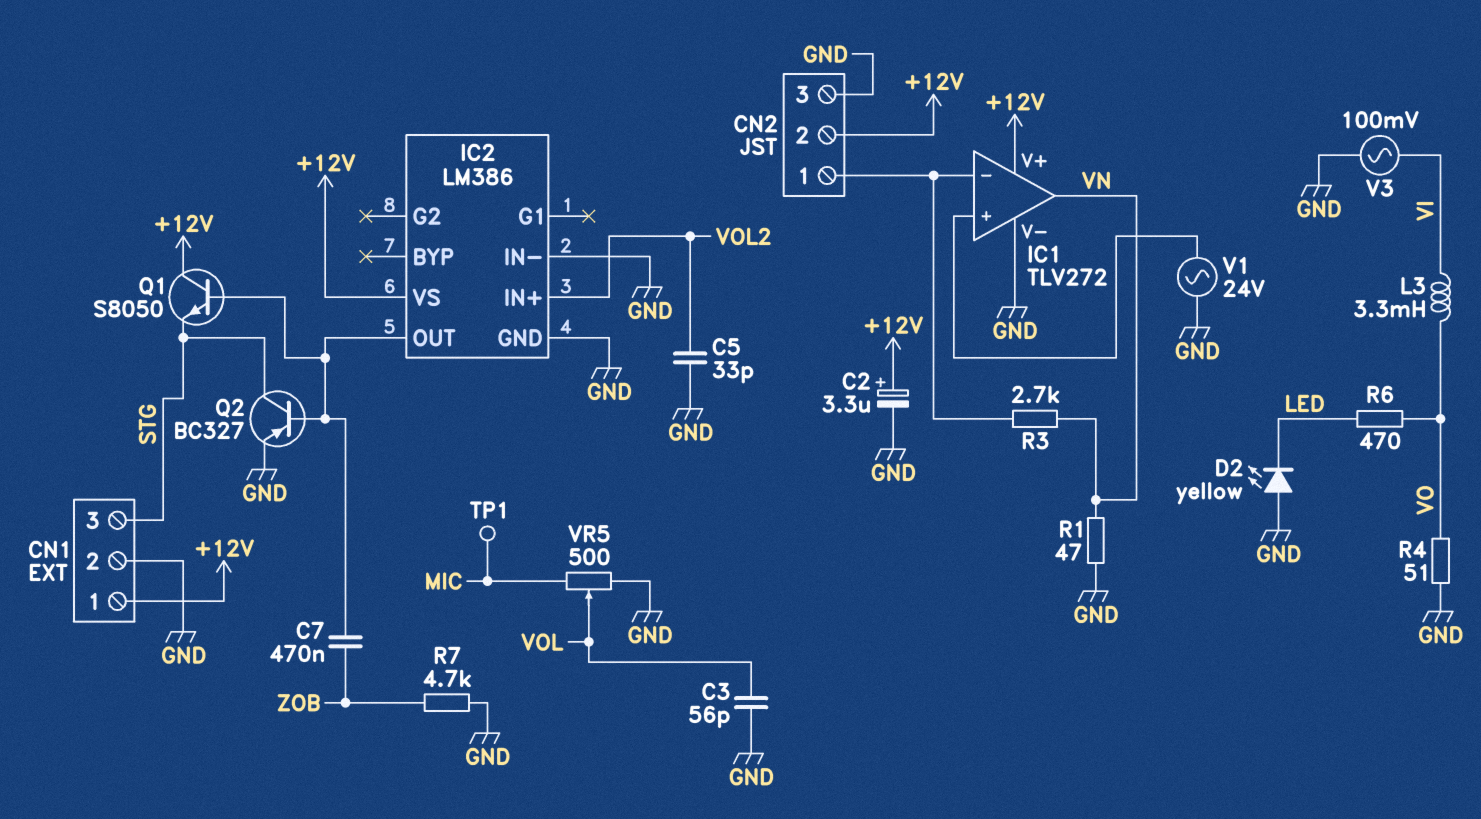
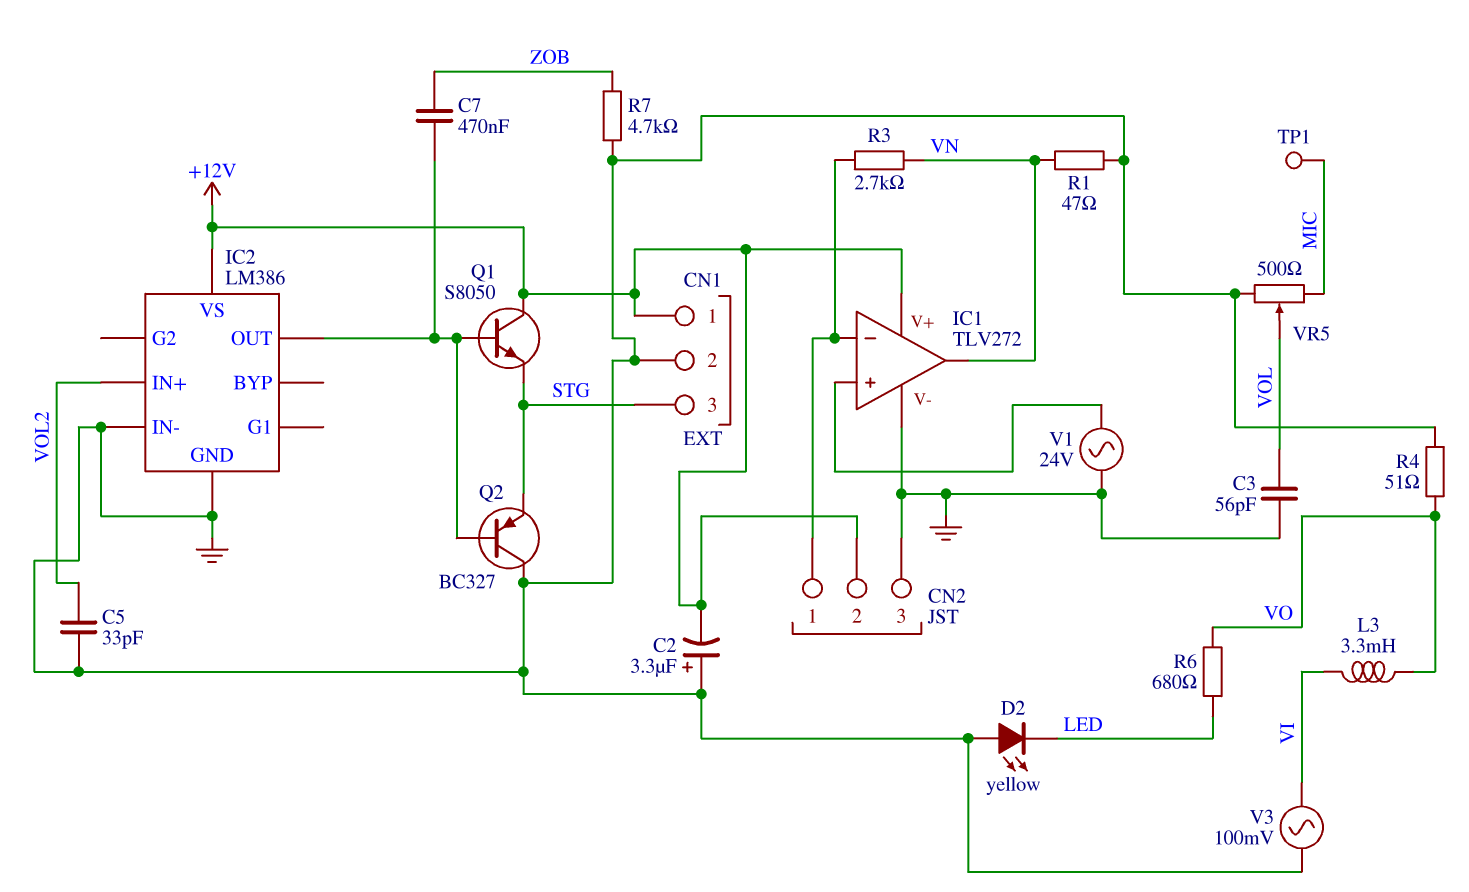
C2: 3.3uF (plus +12V, minus GND) -> 3.3uF (plus GND, minus +12V)
Q2: PNP BC327 (B IC2/OUT, C STG, E GND) -> PNP BC327 (B IC2/OUT, C GND, E STG)
R6: 470 (LED, VO) -> 680 (LED, VO)

